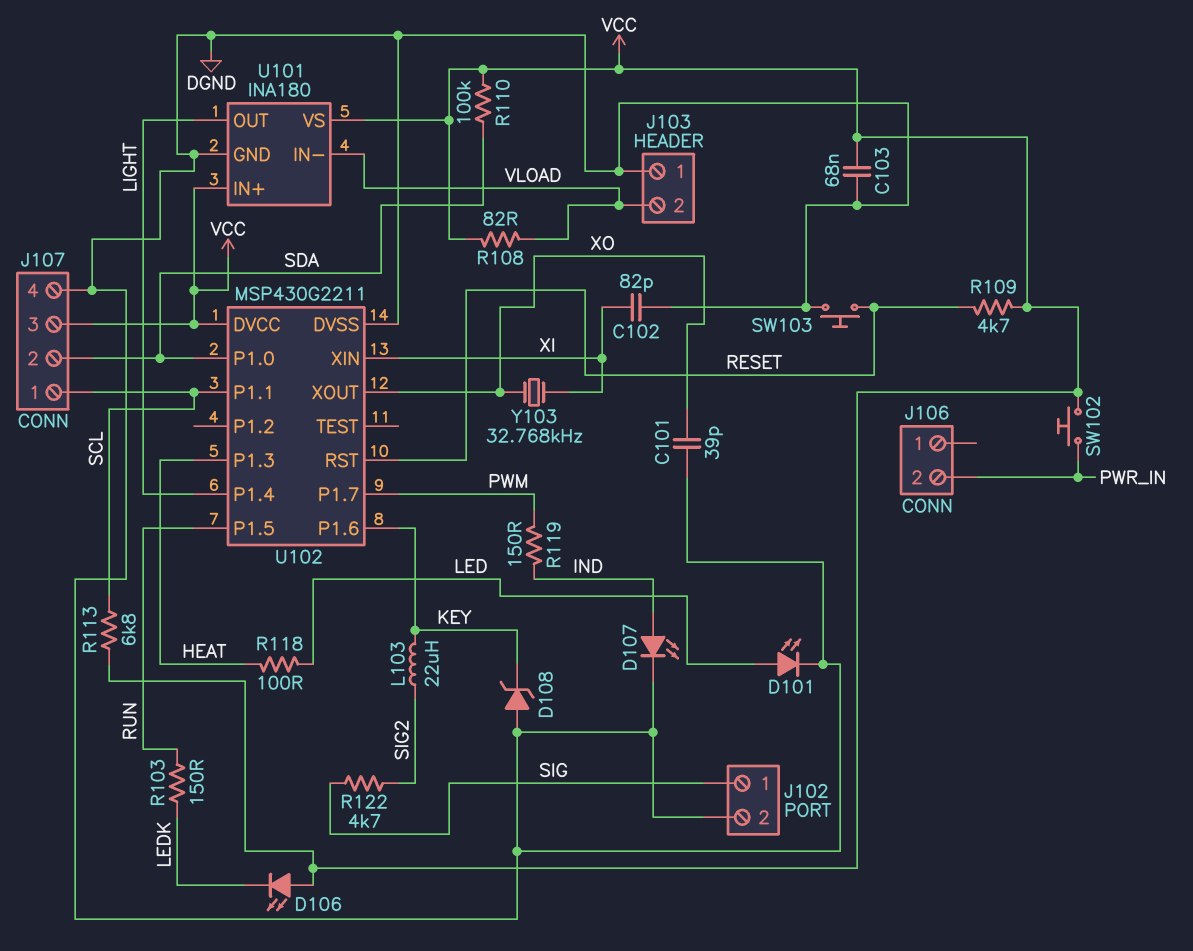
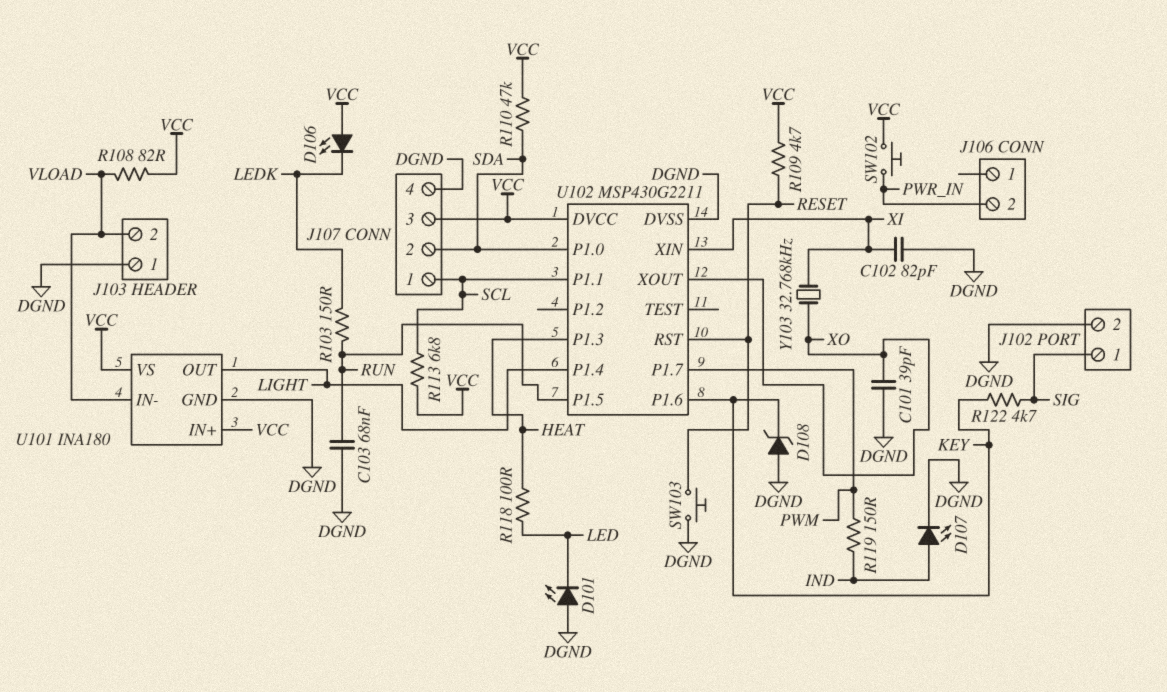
C103: 68nF (DGND, VCC) -> 68nF (DGND, RUN)
D101: LED (A LED, K DGND) -> LED (A DGND, K LED)
L103: 22uH (KEY, SIG2) -> none
R110: 100k (SDA, VCC) -> 47k (SDA, VCC)
R122: 4.7k (SIG, SIG2) -> 4.7k (KEY, SIG)

